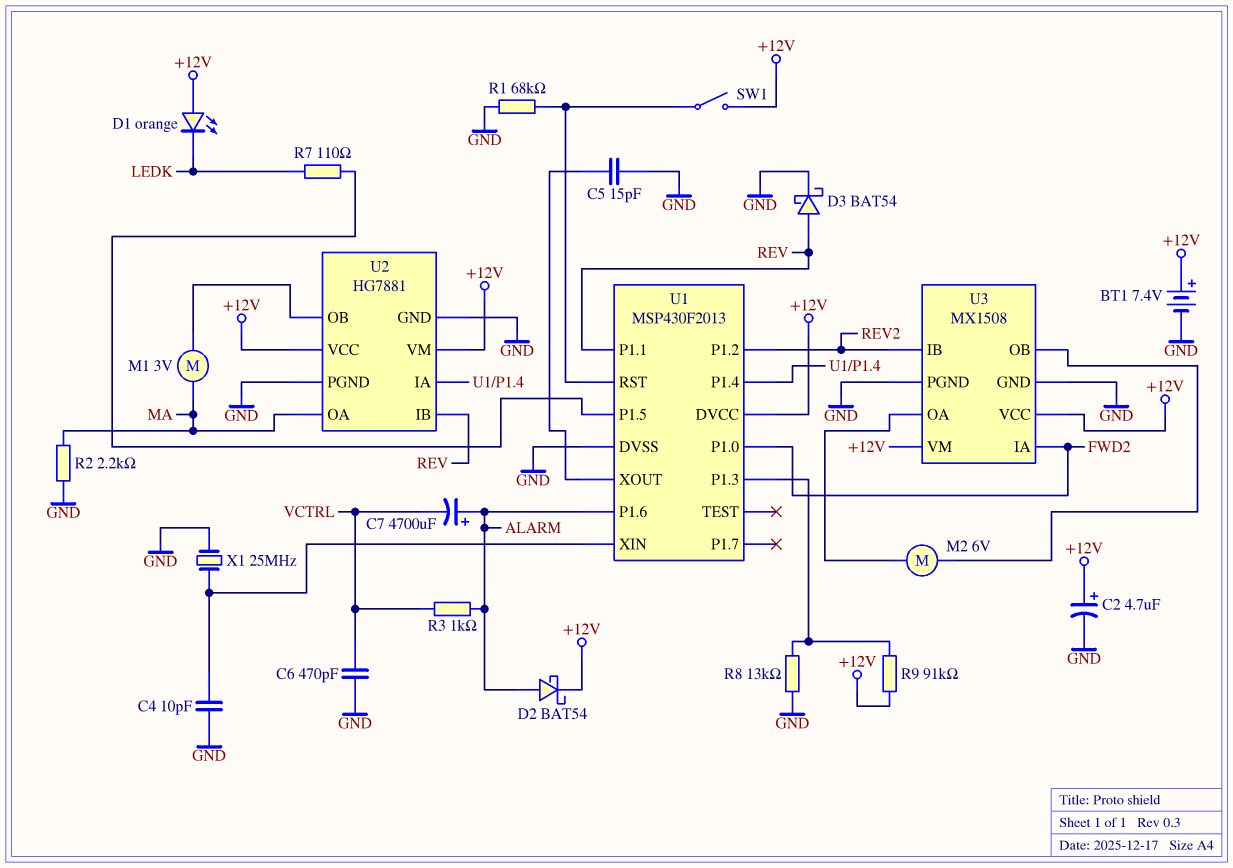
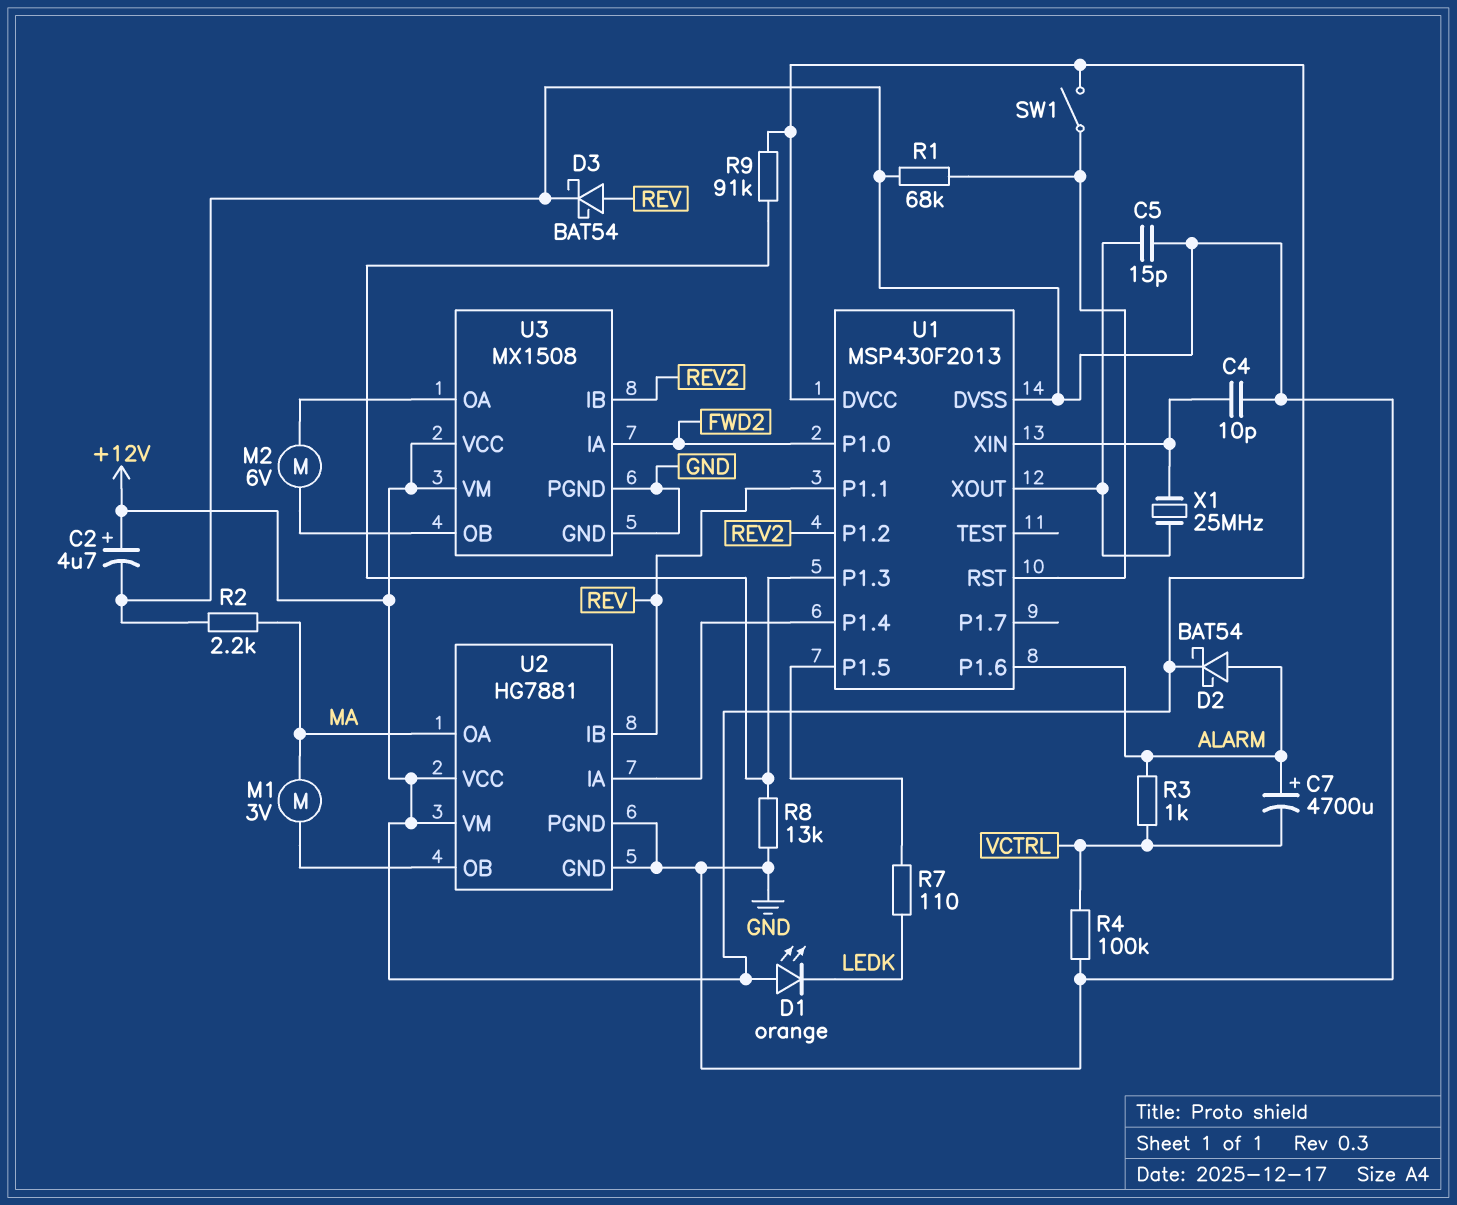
BT1: 7.4V (plus +12V, minus GND) -> none
C6: 470pF (GND, VCTRL) -> none
R4: none -> 100k (GND, VCTRL)
X1: 25MHz (GND, U1/XIN) -> 25MHz (U1/XIN, U1/XOUT)

